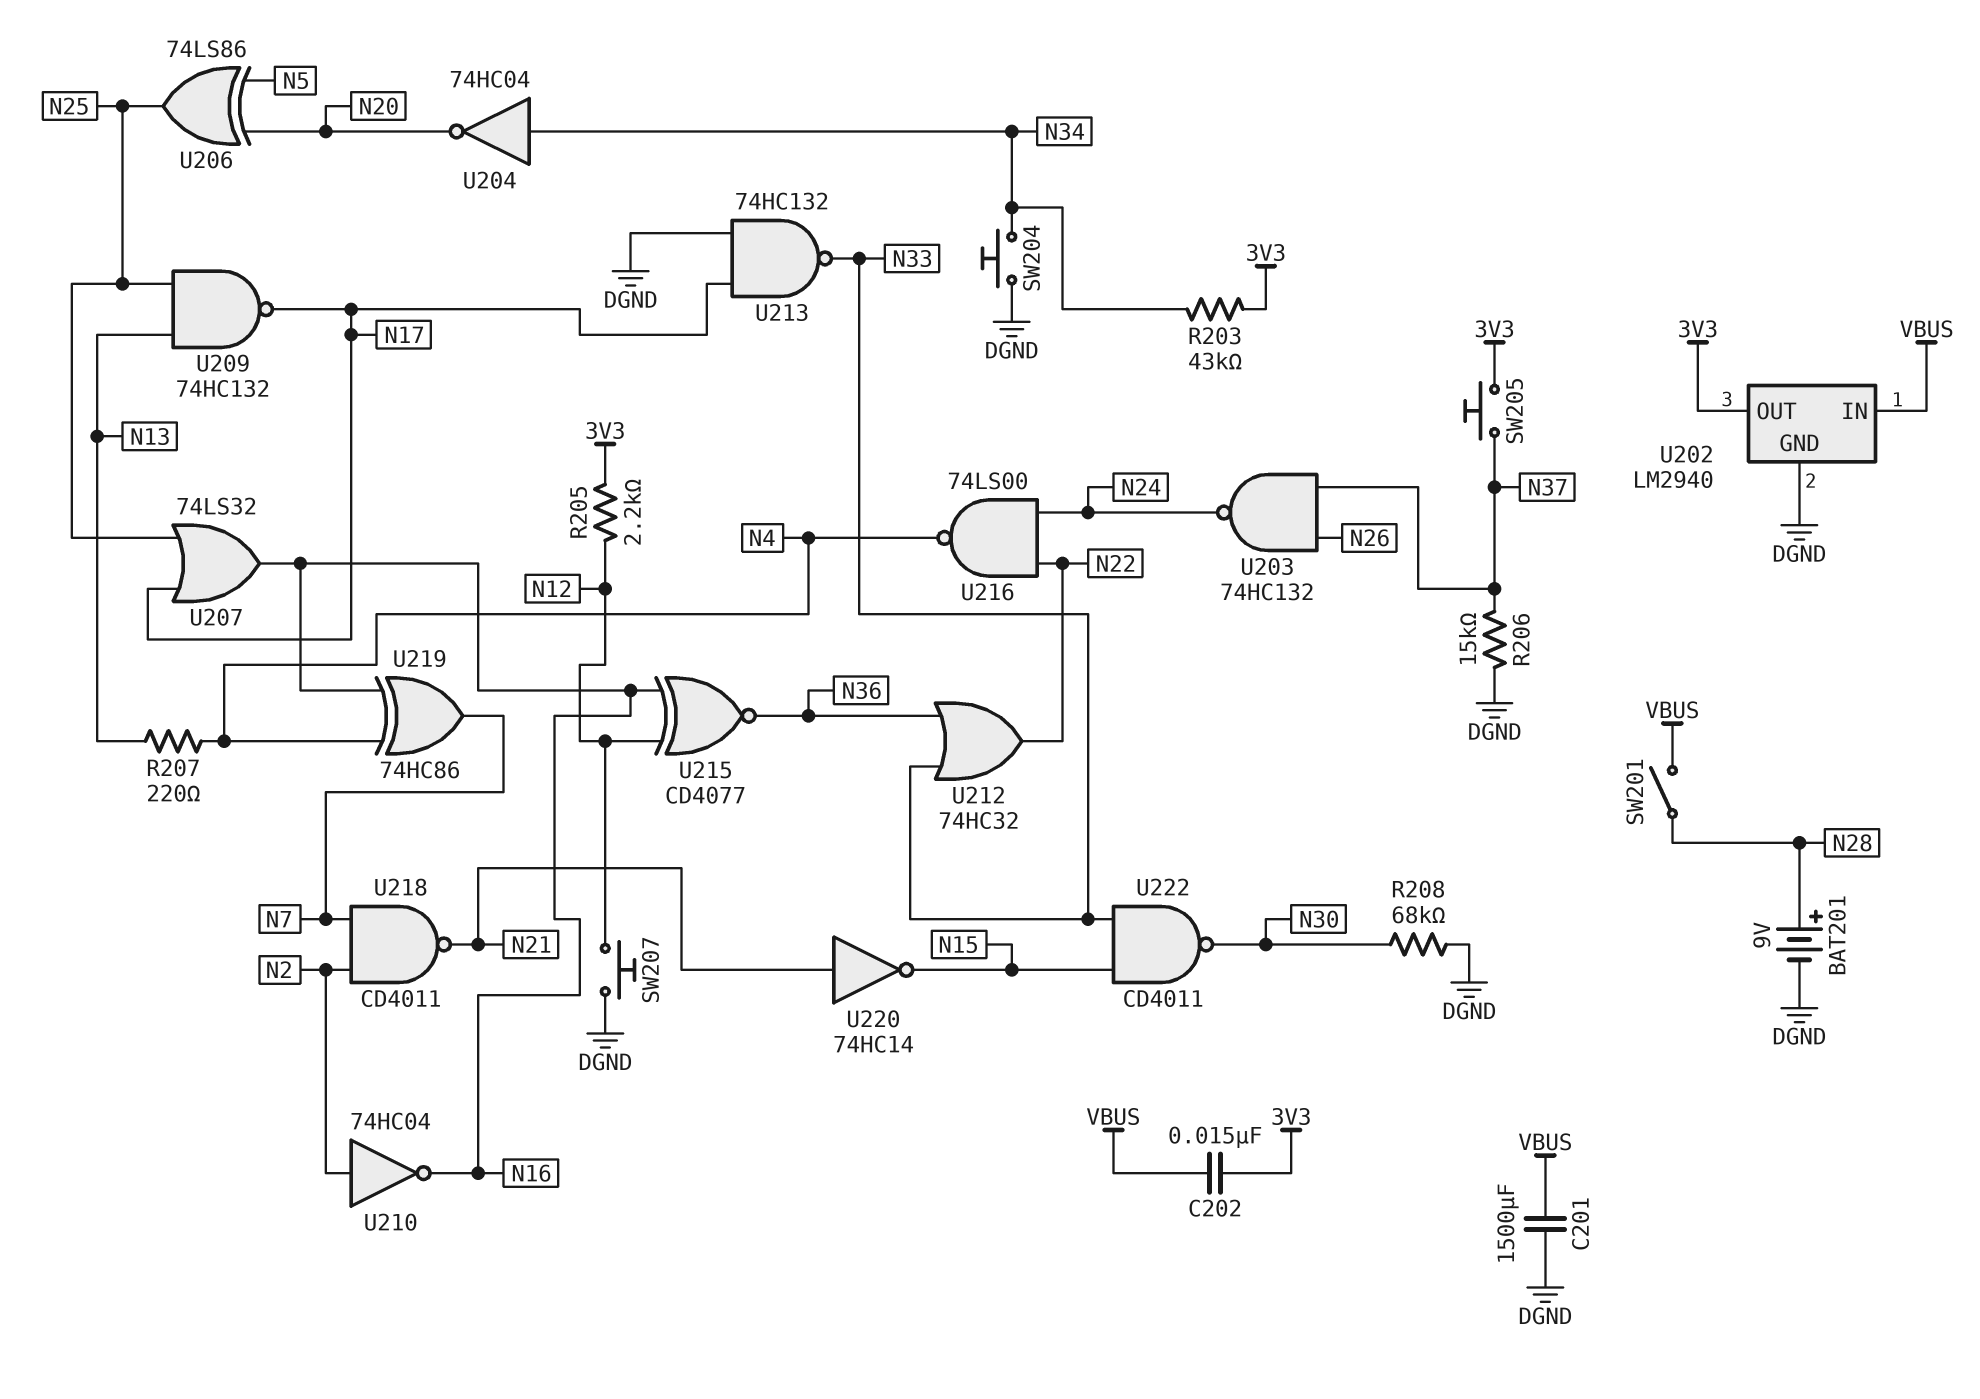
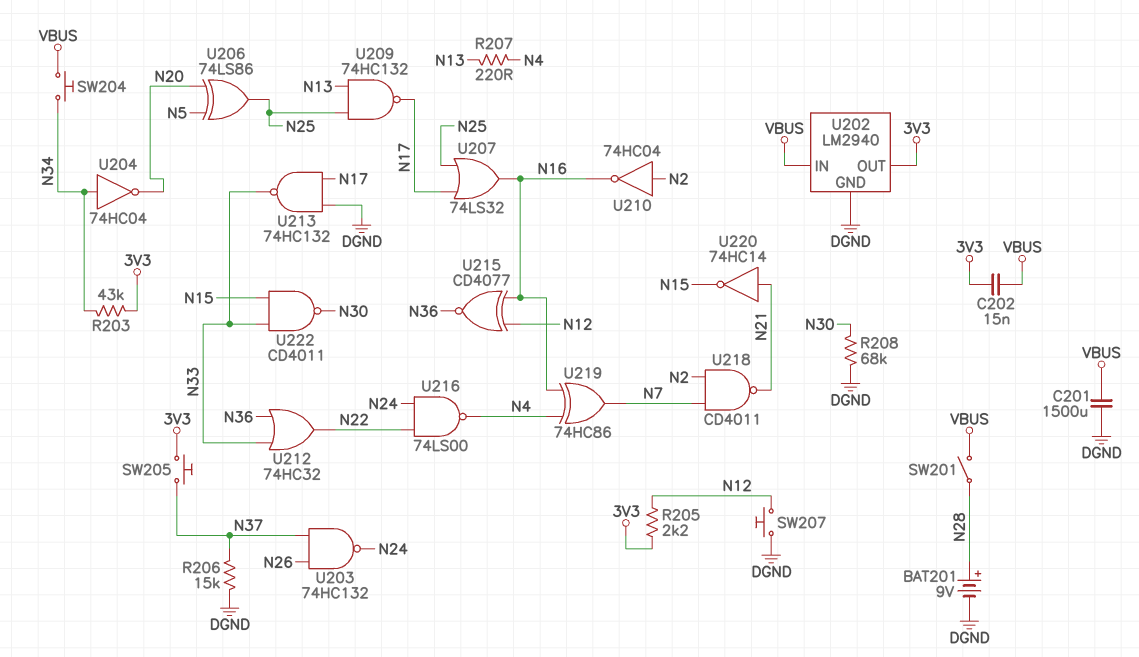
SW204: button (DGND, N34) -> button (N34, VBUS)

